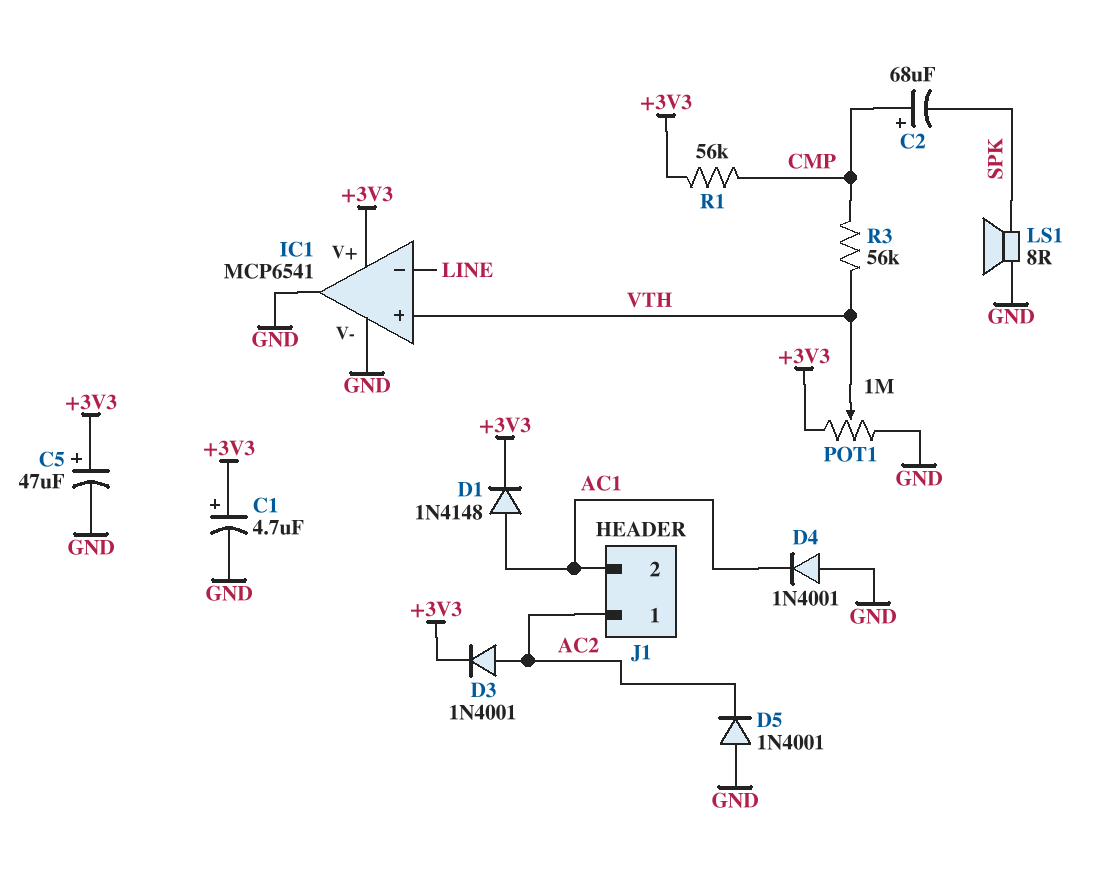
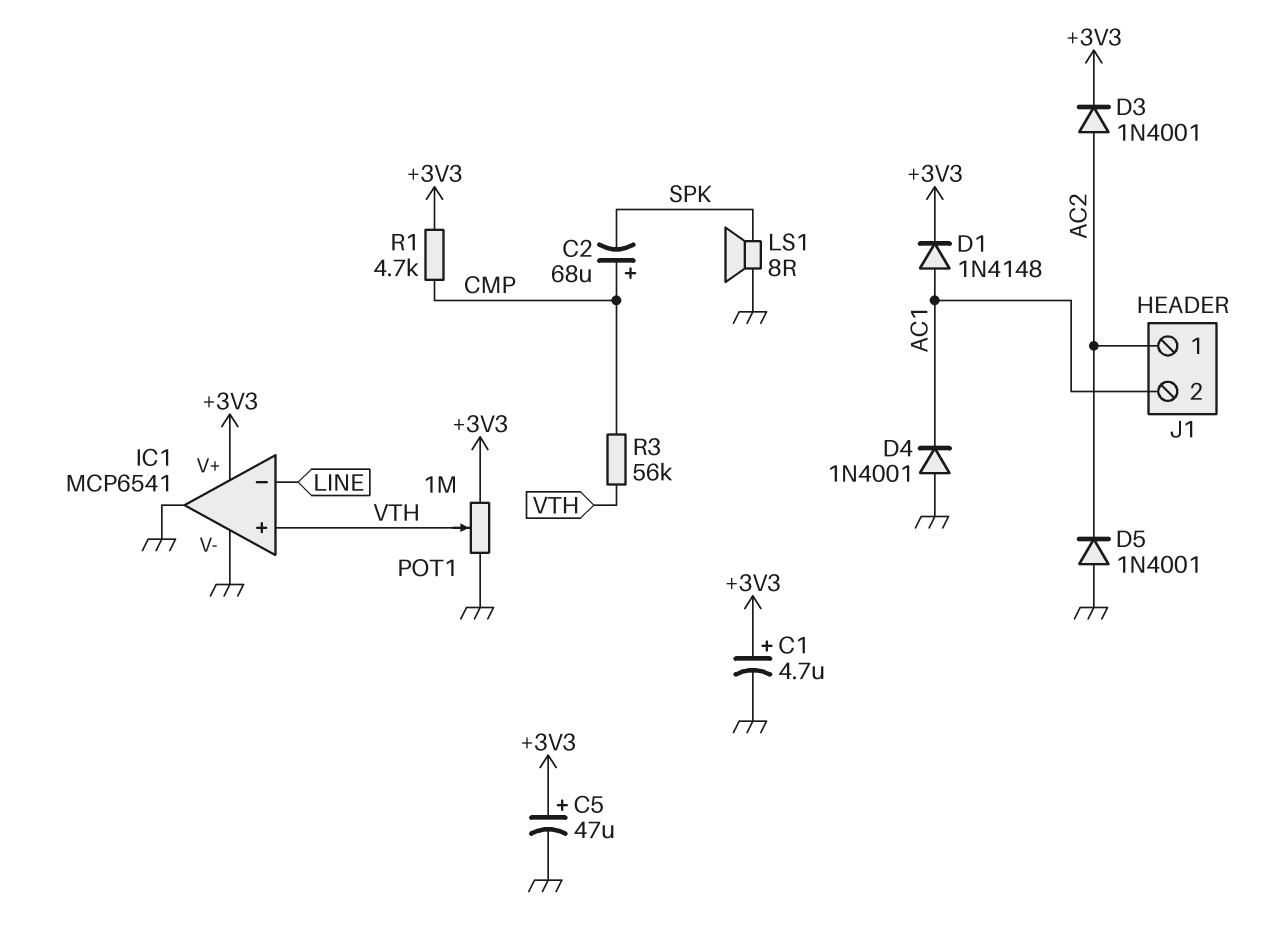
R1: 56k (+3V3, CMP) -> 4.7k (+3V3, CMP)

